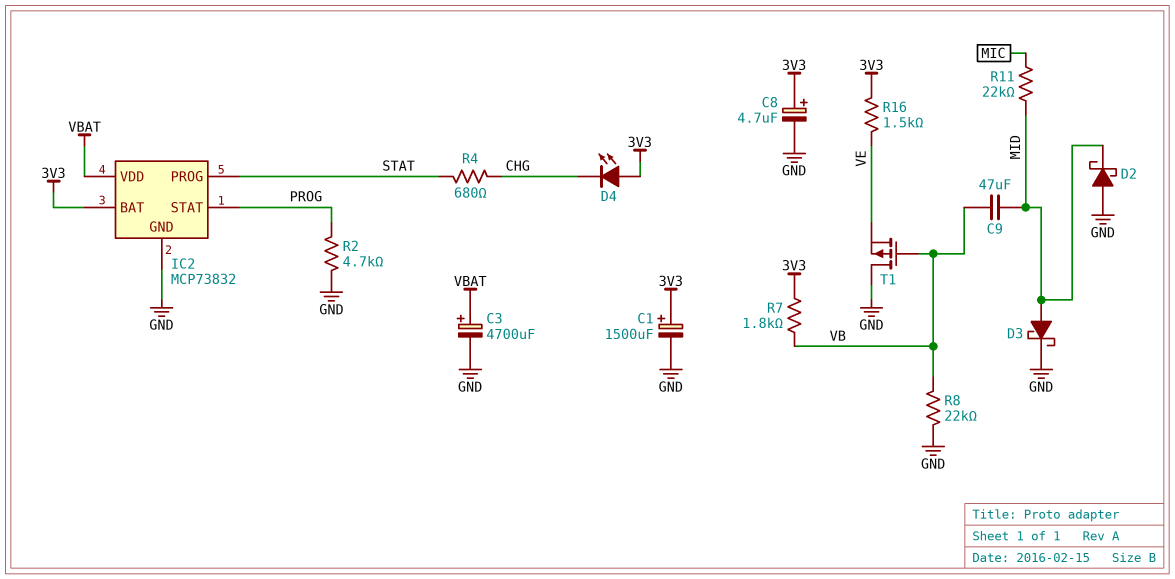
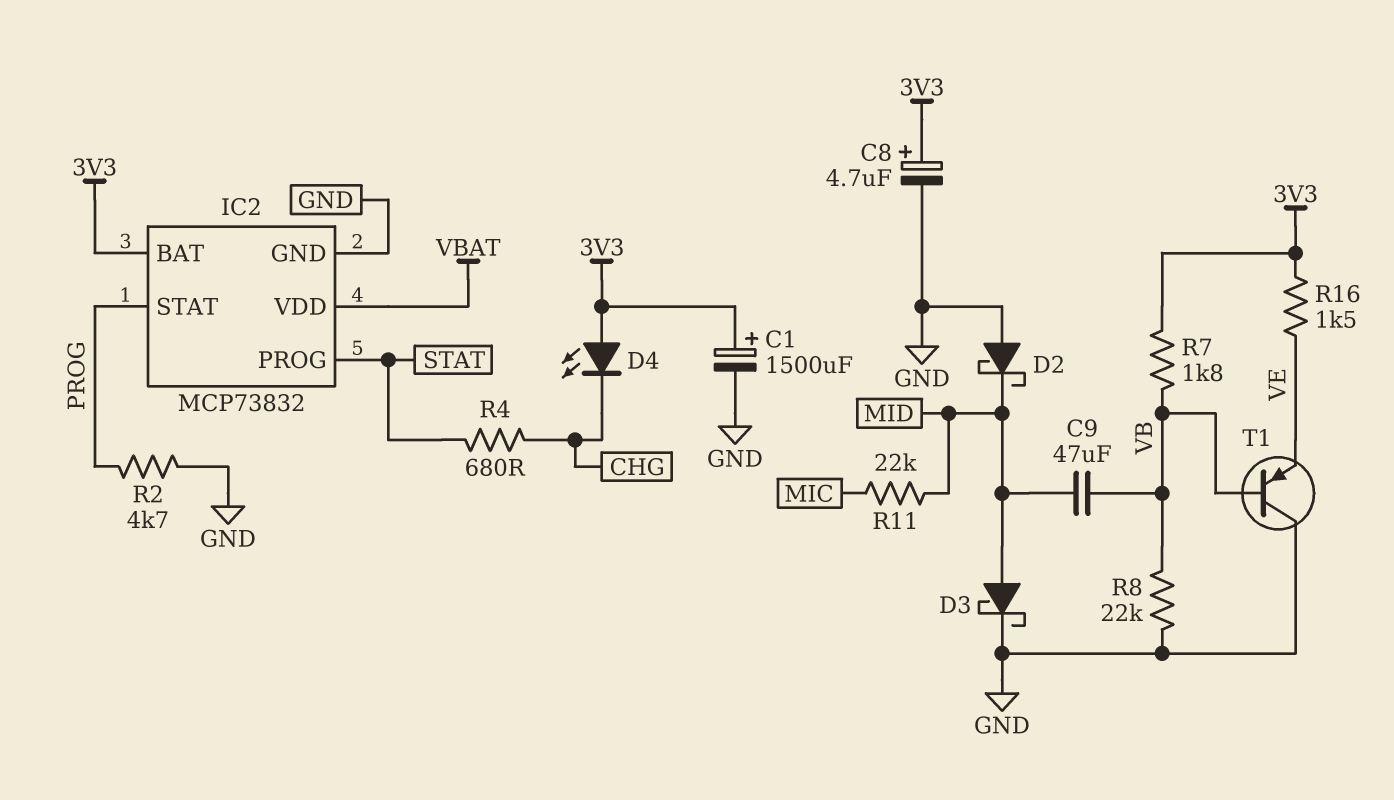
C3: 4700uF (plus VBAT, minus GND) -> none
T1: PMOS (G VB, D GND, S VE) -> PNP (B VB, C GND, E VE)

